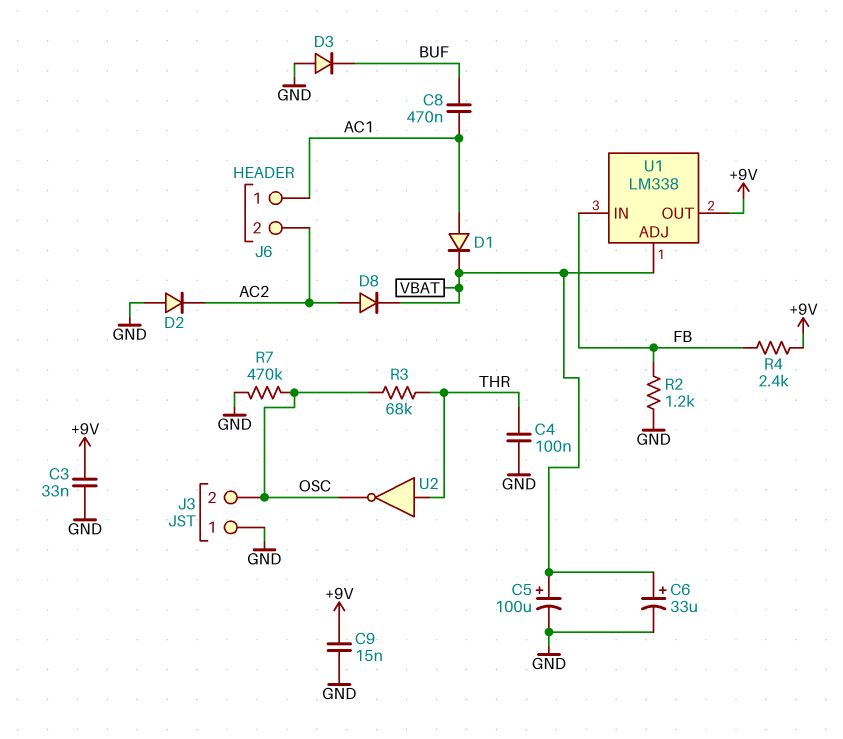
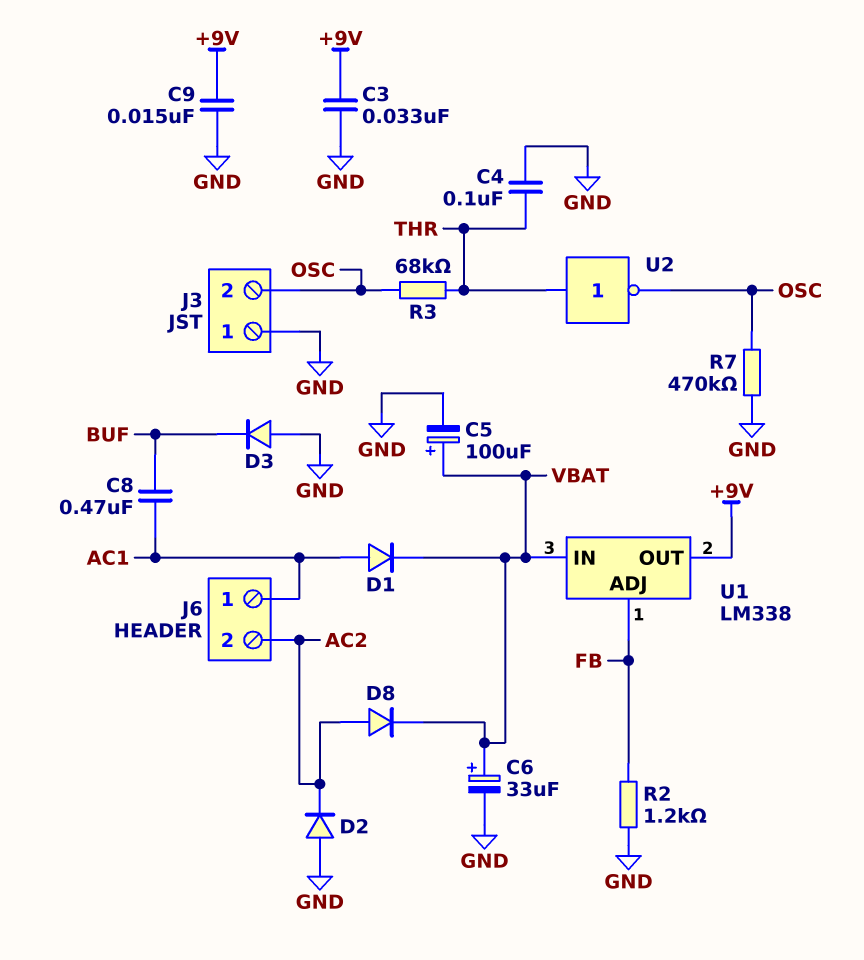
R4: 2.4k (+9V, FB) -> none
U1 pin ADJ: VBAT -> FB
U1 pin IN: FB -> VBAT

